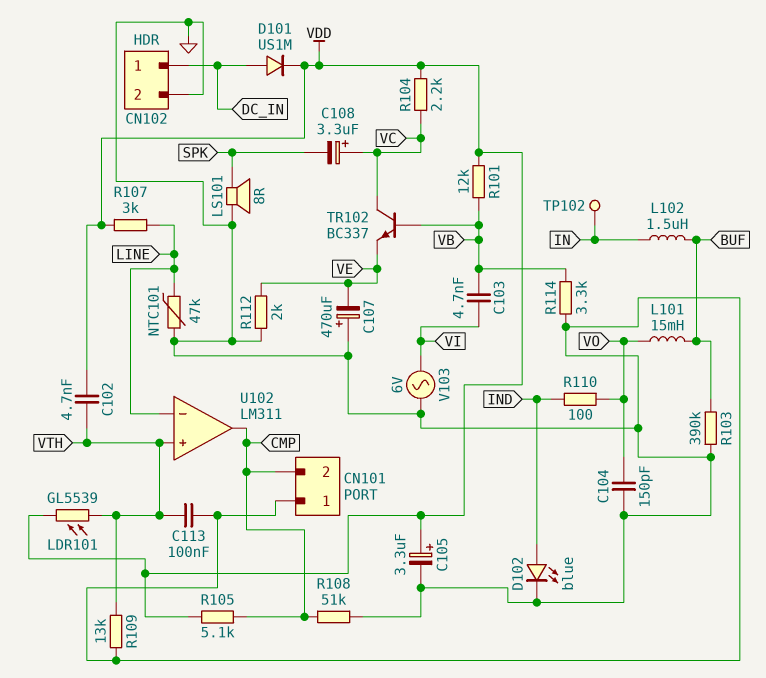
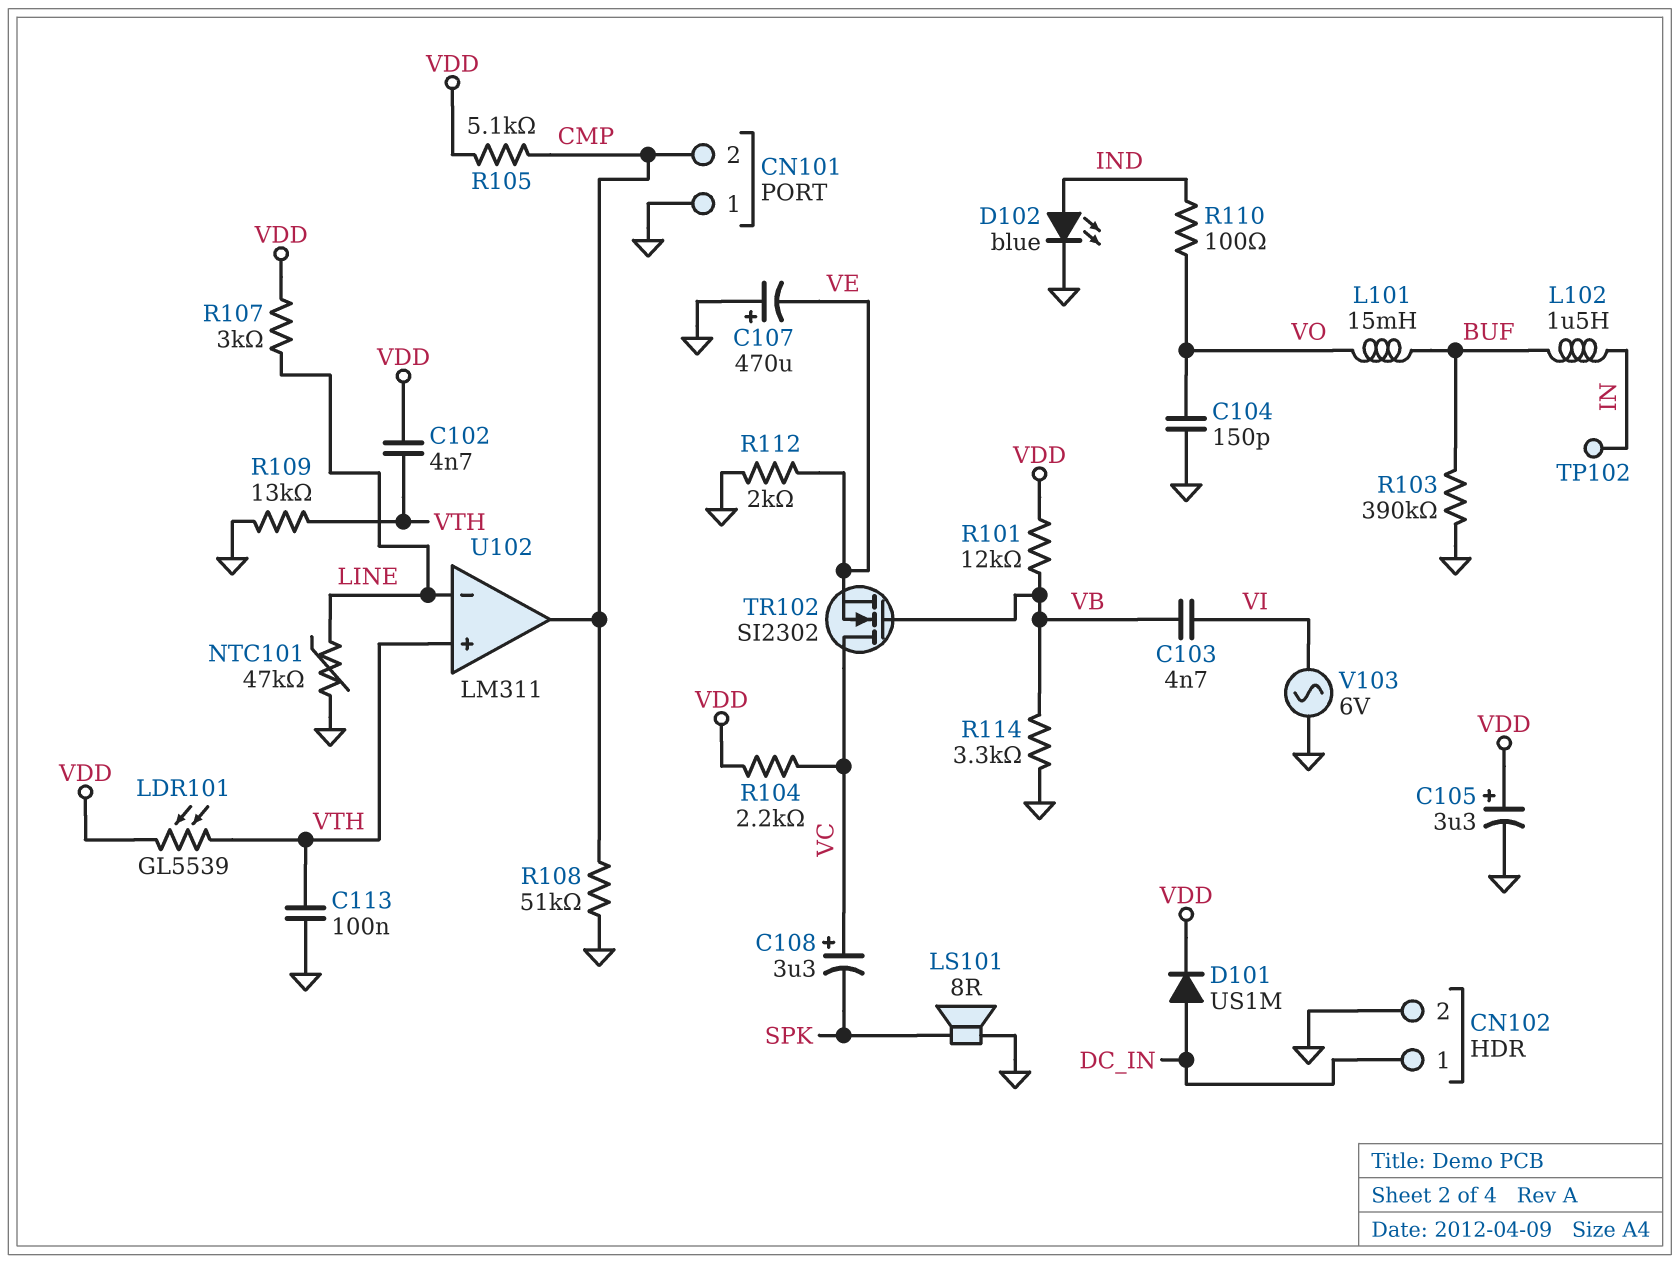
TR102: NPN BC337 (B VB, C VC, E VE) -> NMOS SI2302 (G VB, D VC, S VE)

